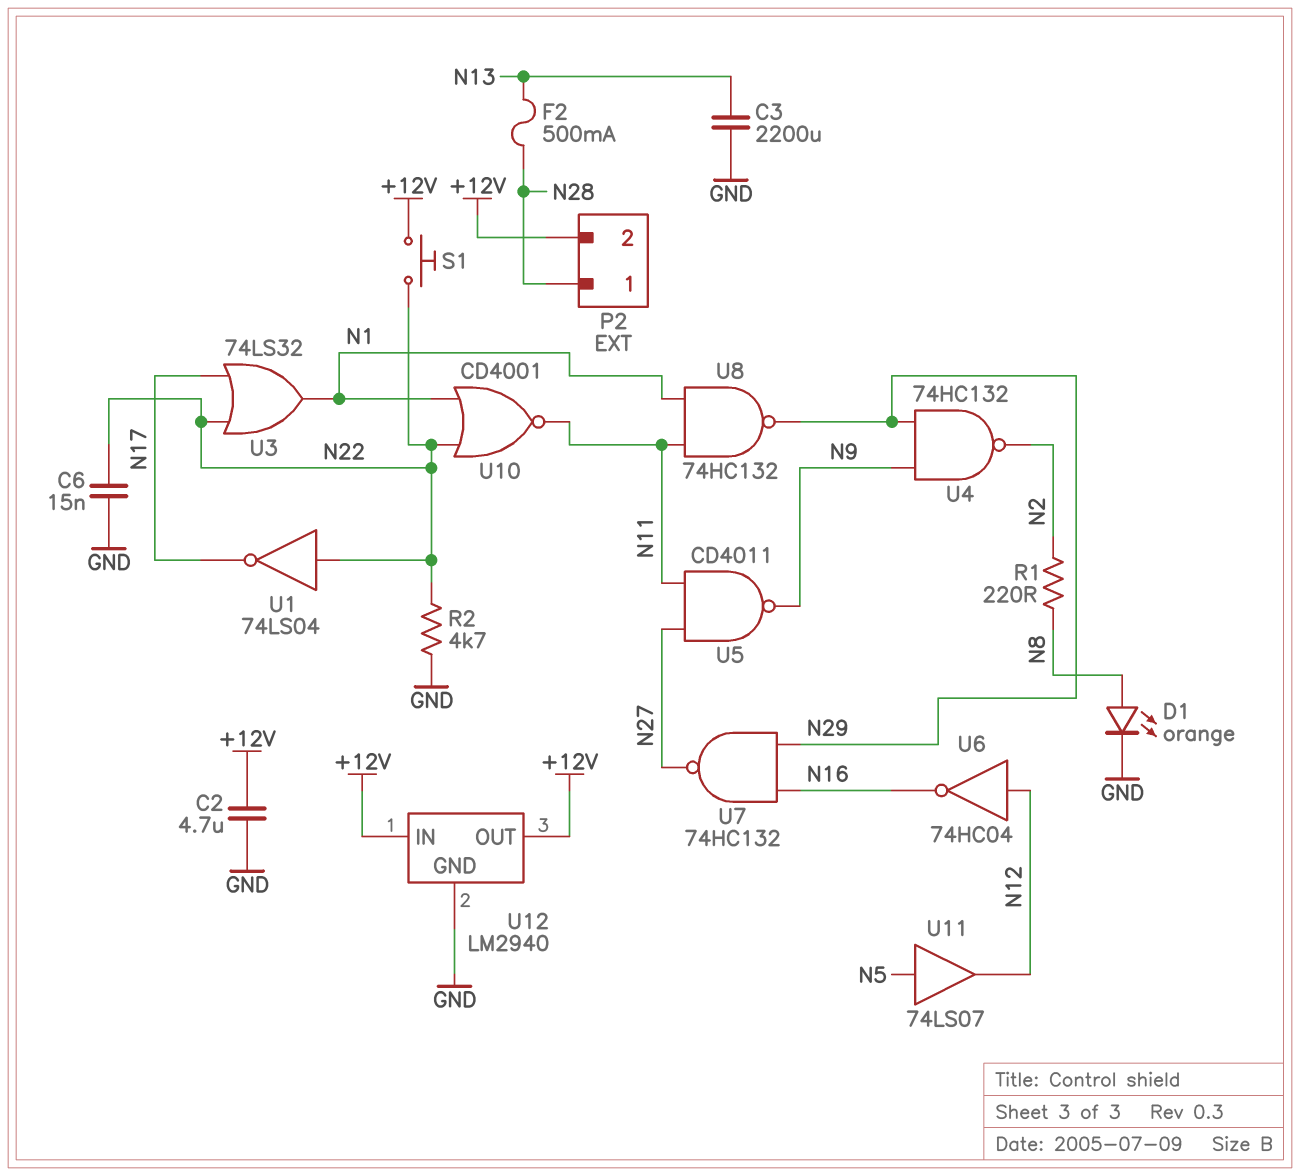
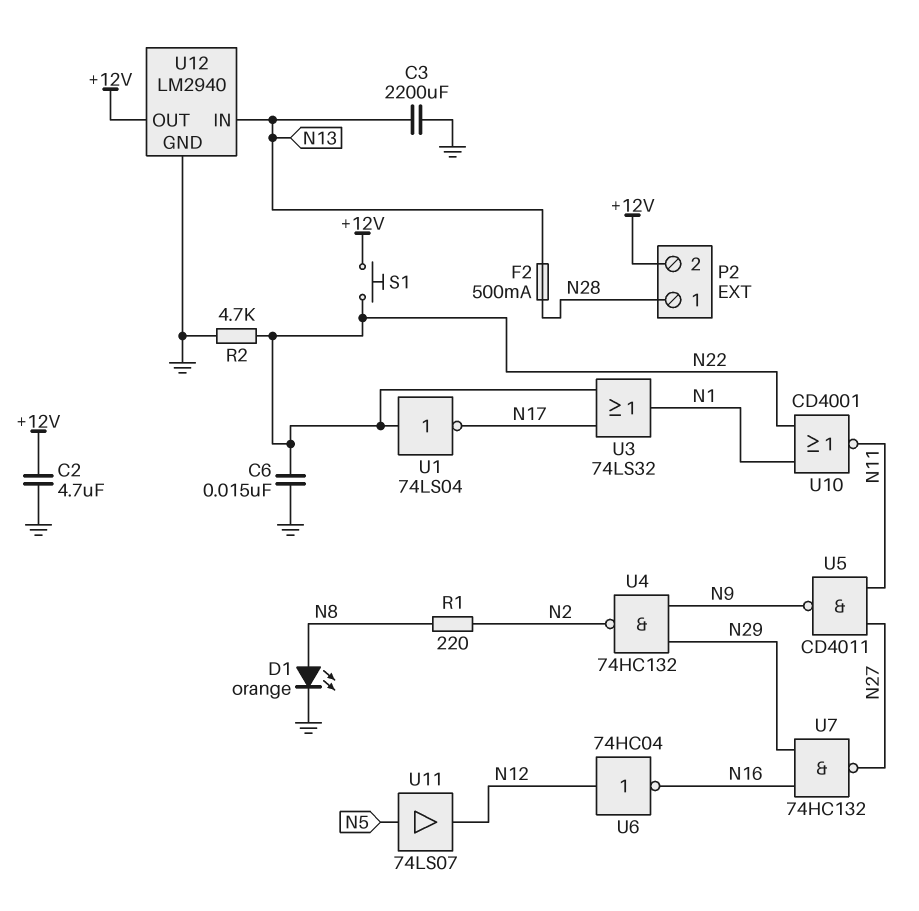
U8: NAND 74HC132 (in N1, in N11, out N29) -> none
U12 pin IN: +12V -> N13

